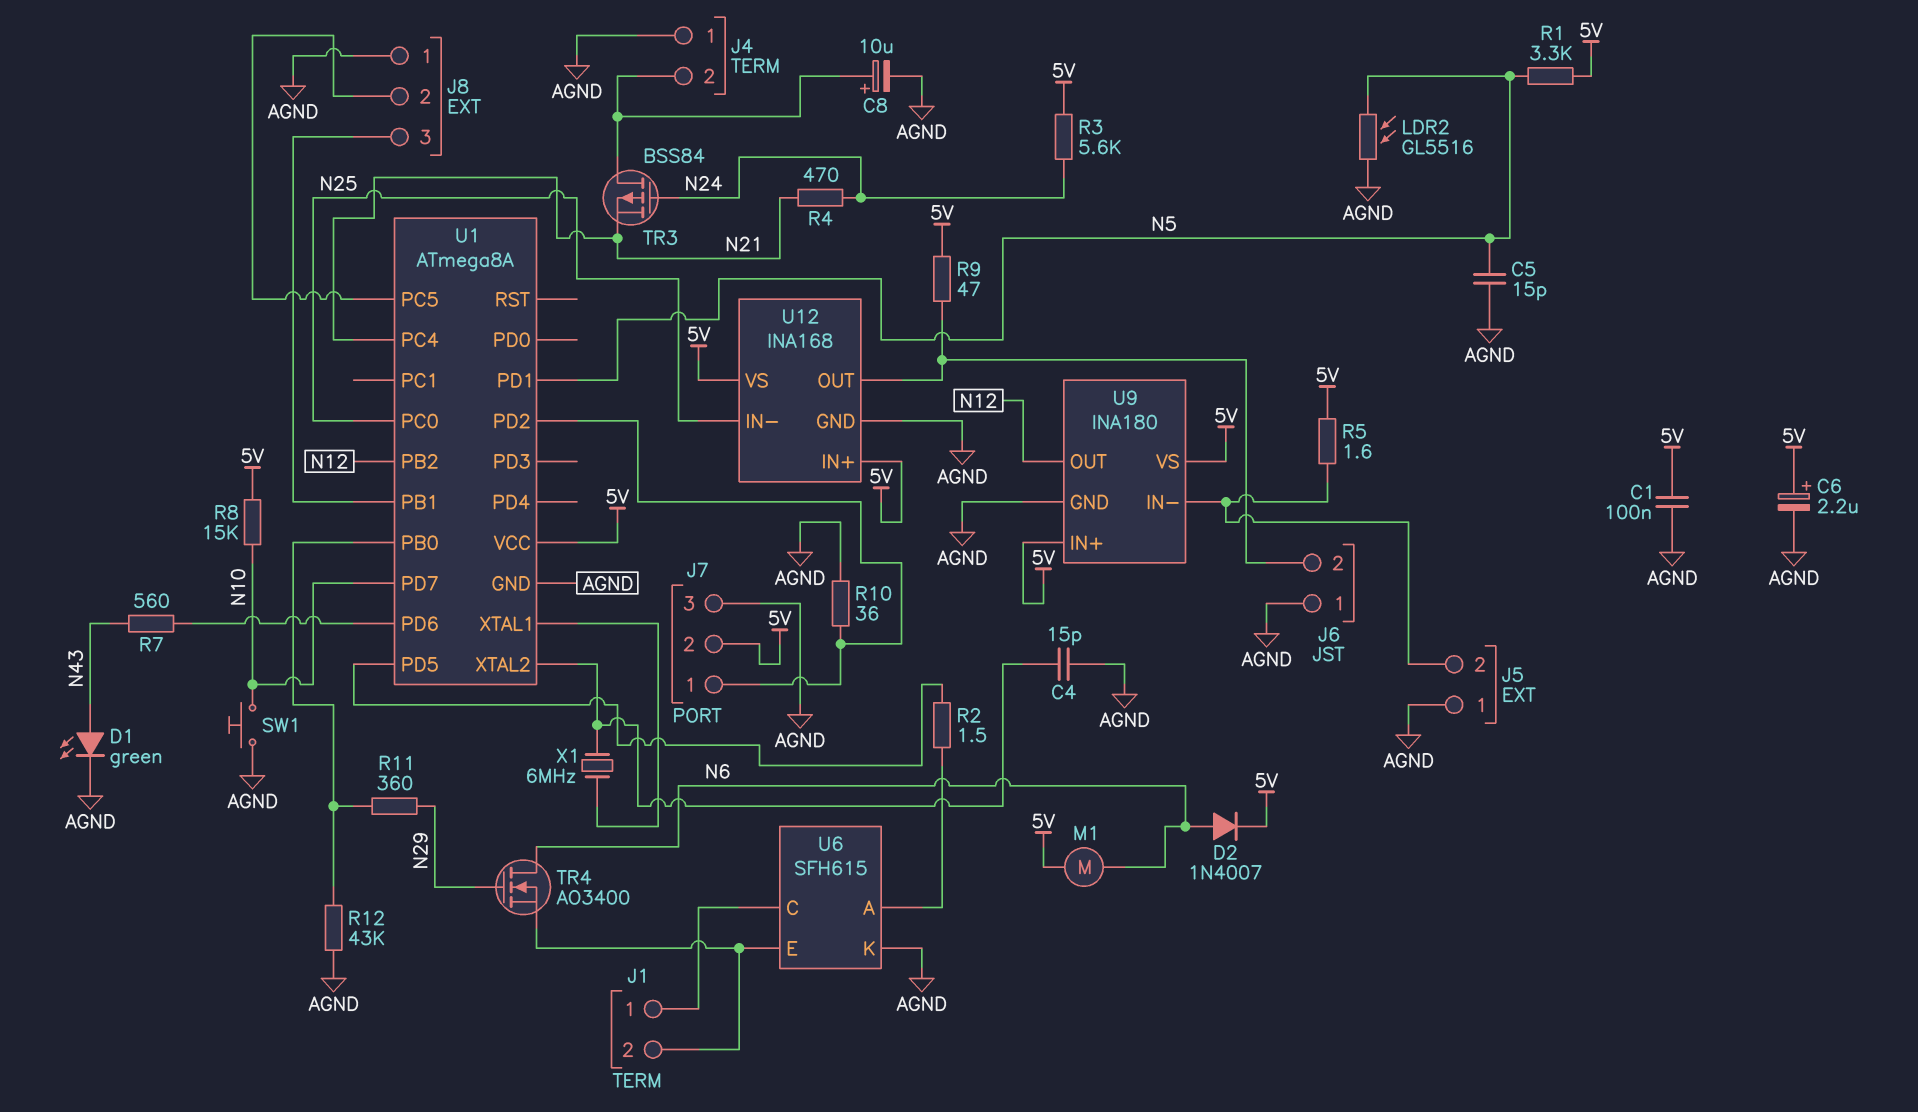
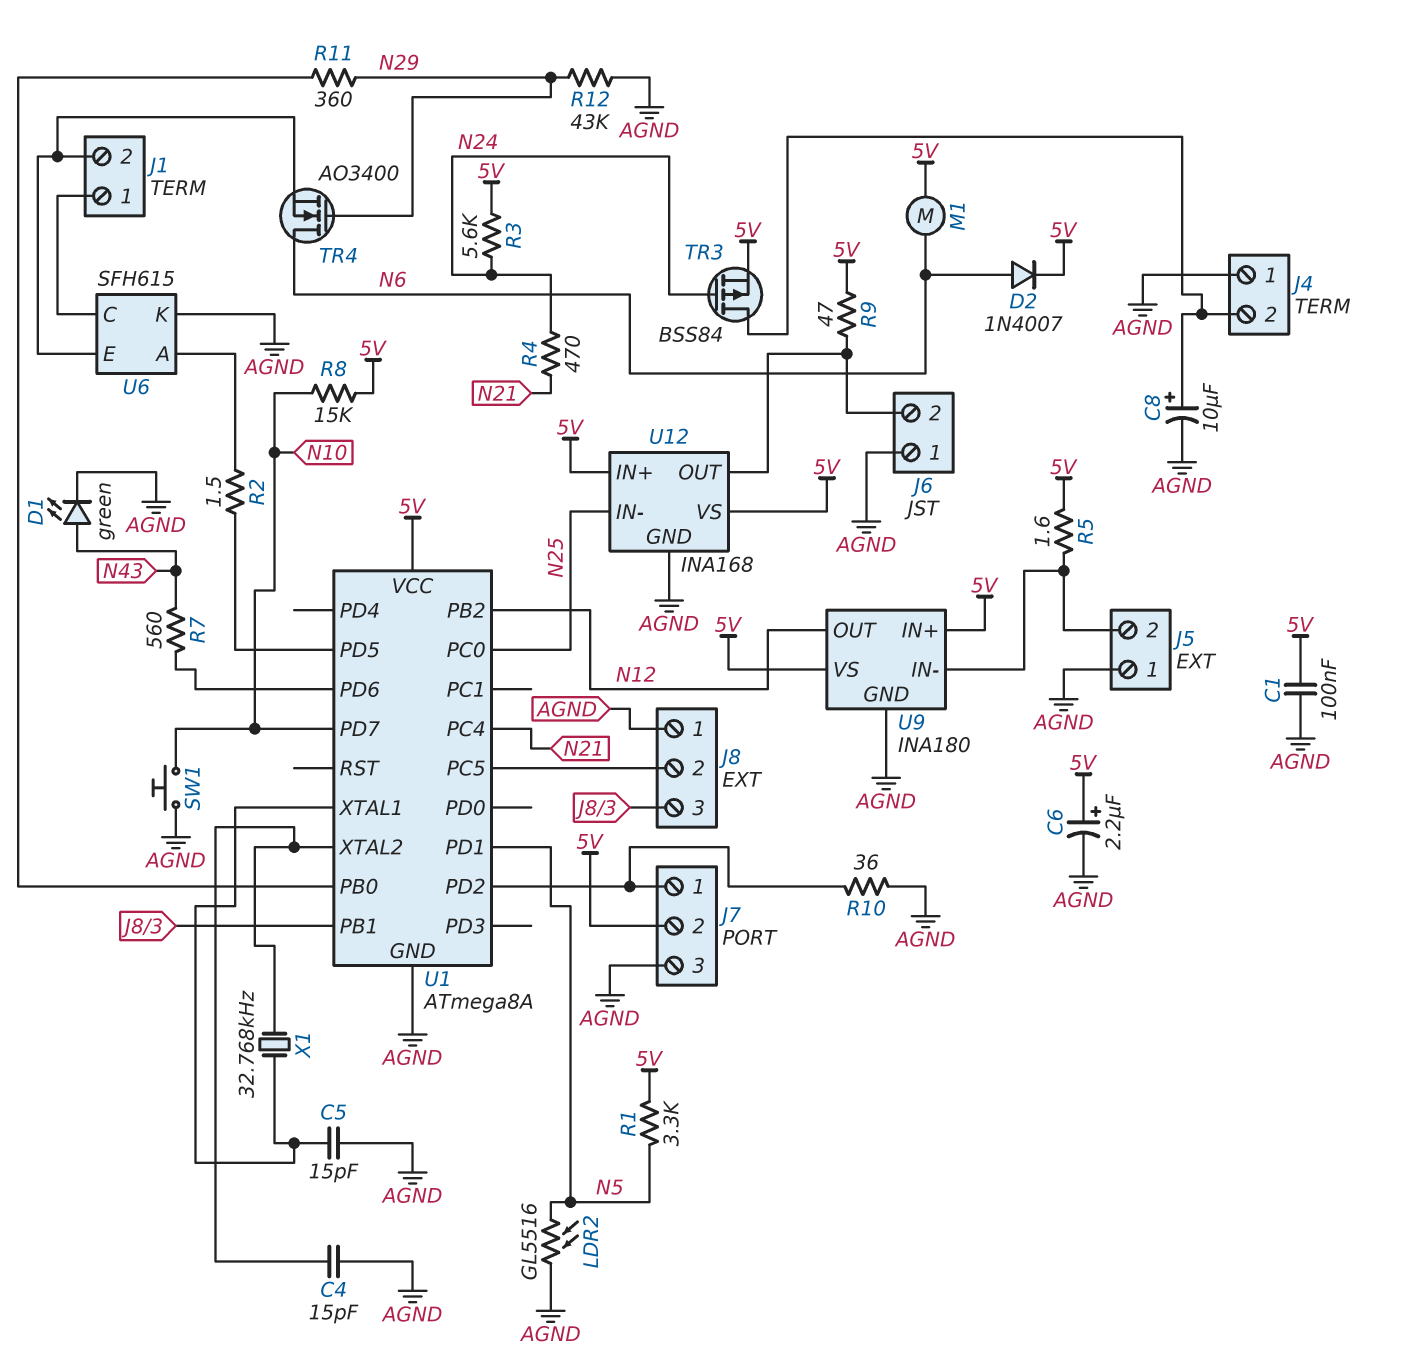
C5: 15pF (AGND, N5) -> 15pF (AGND, U1/XTAL1)
R12: 43k (AGND, U1/PB0) -> 43k (AGND, N29)
TR3: PMOS BSS84 (G N24, D J4/2, S N21) -> PMOS BSS84 (G N24, D J4/2, S 5V)
X1: 6MHz (U1/XTAL1, U1/XTAL2) -> 32.768kHz (U1/XTAL1, U1/XTAL2)

